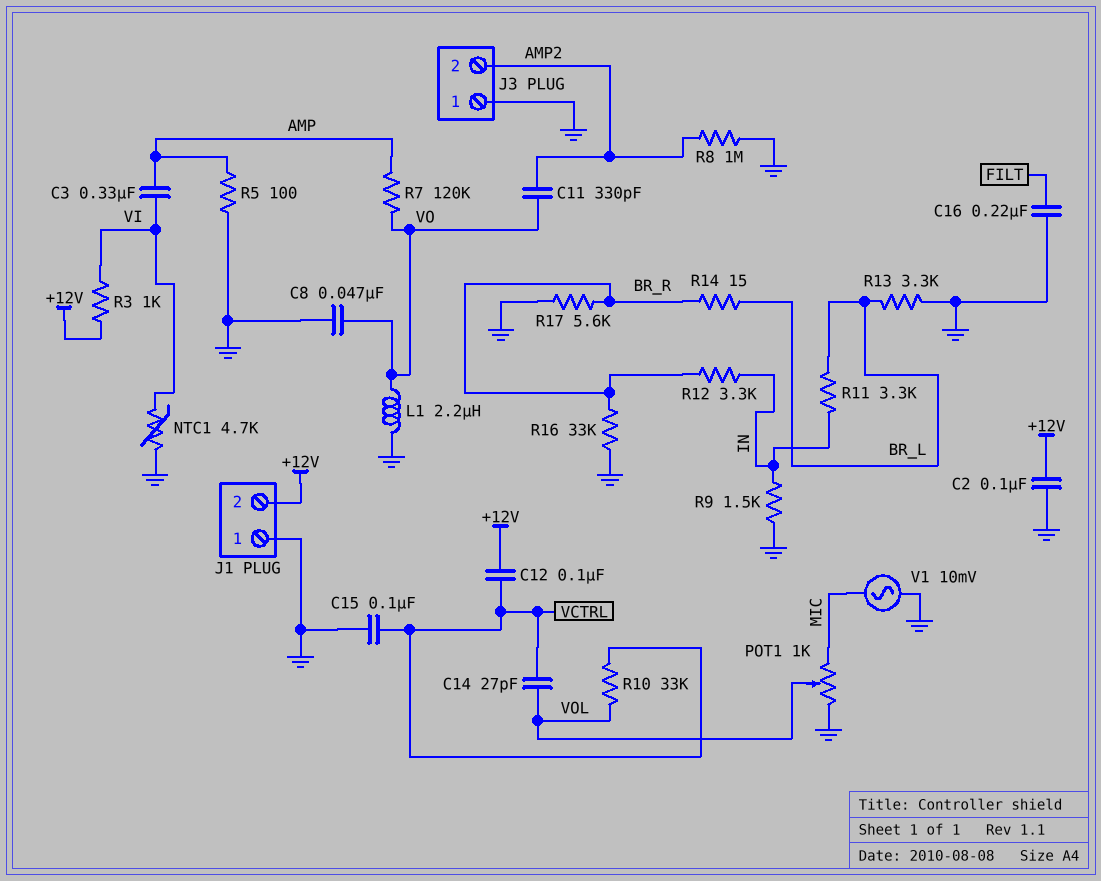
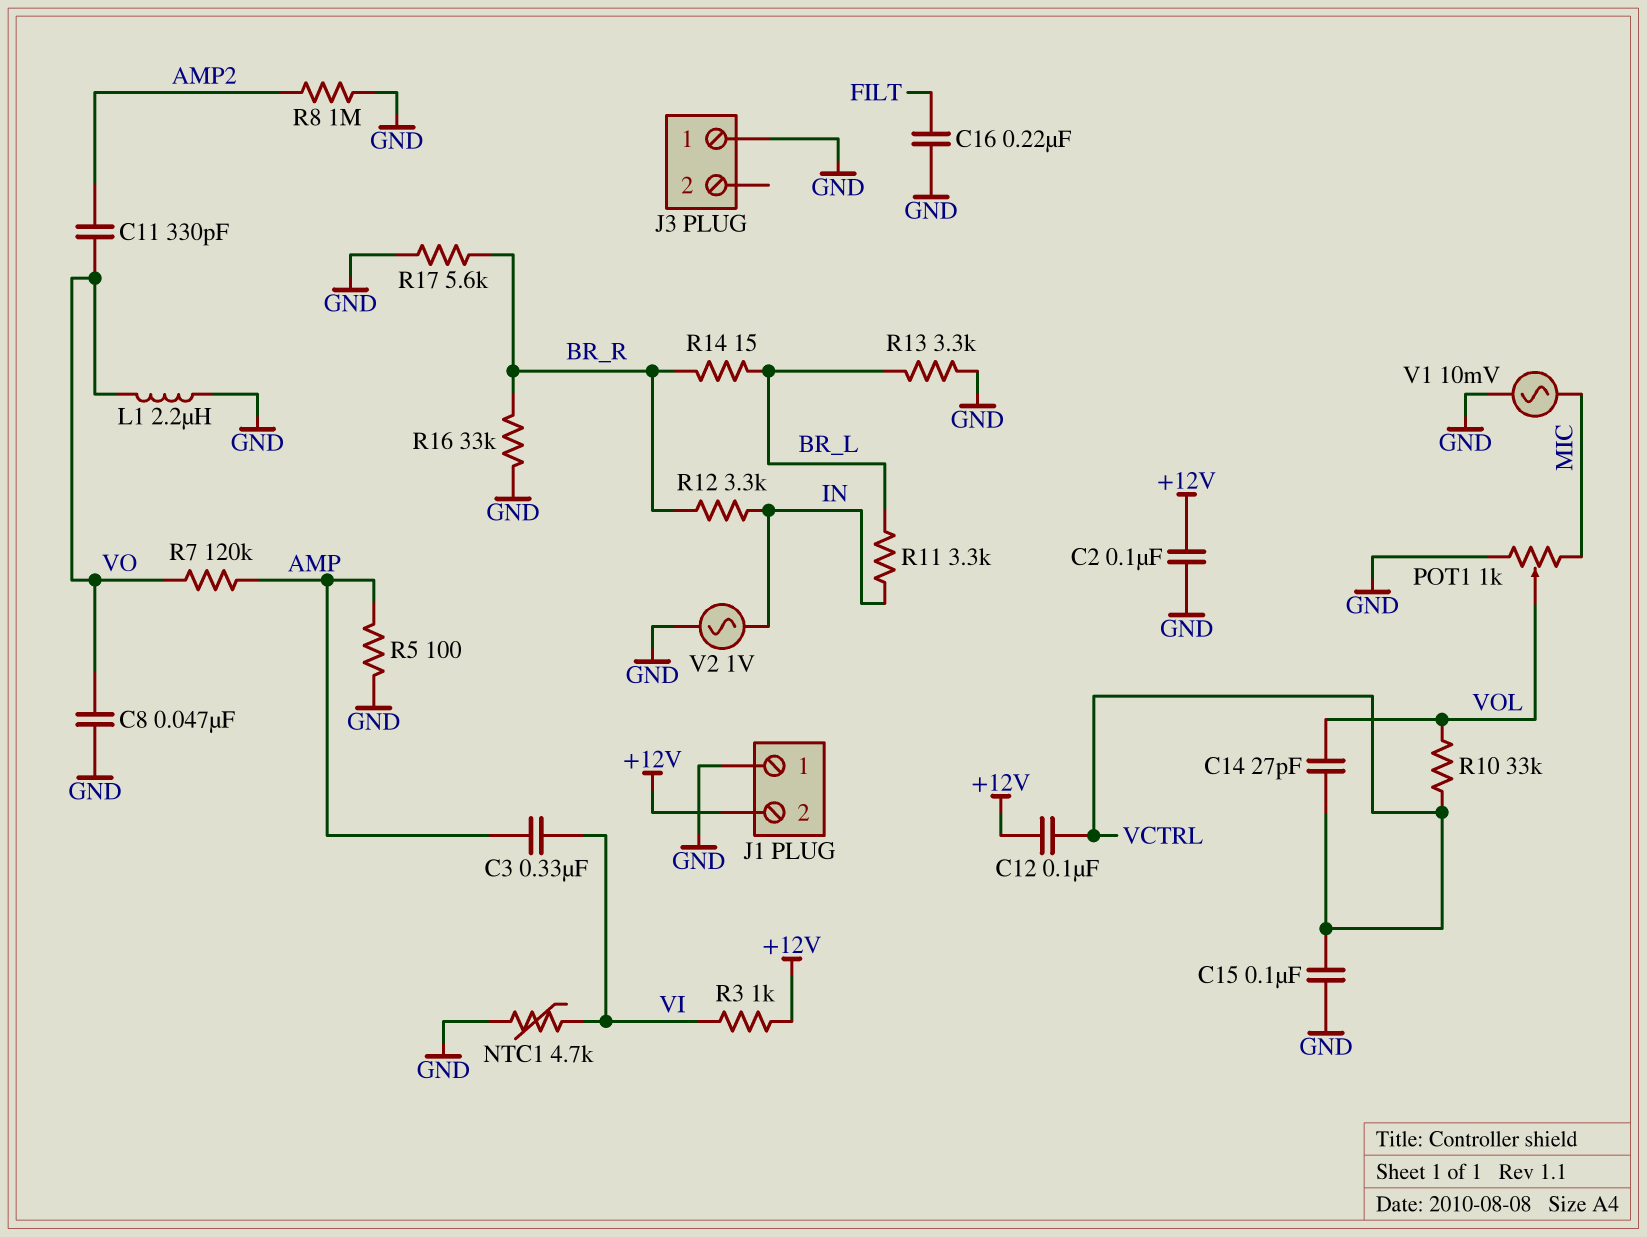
J3 pin 2: AMP2 -> none
R9: 1.5k (GND, IN) -> none
V2: none -> AC 1V (GND, IN)

